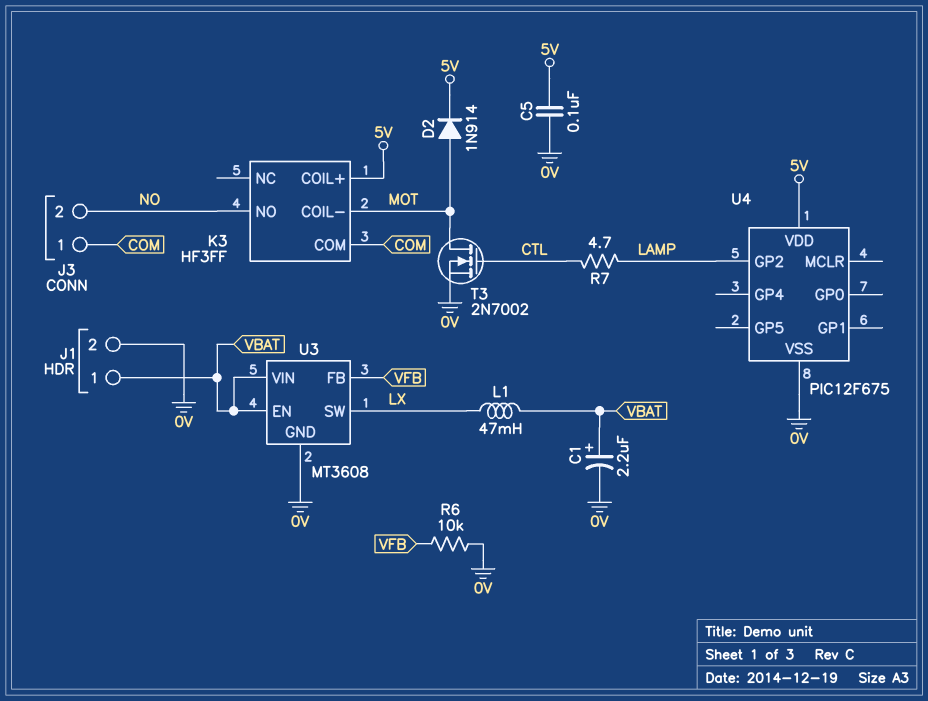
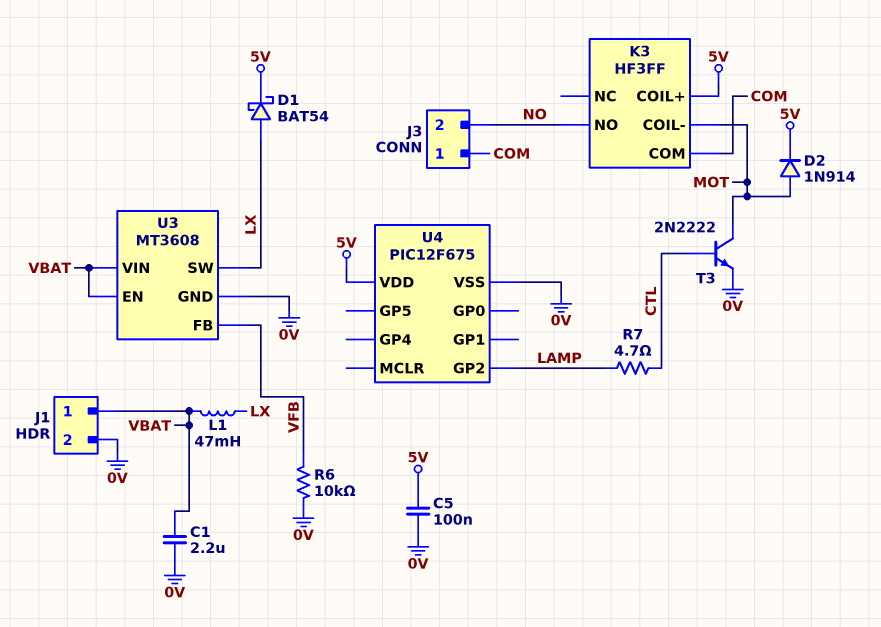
C1: 2.2uF (plus VBAT, minus 0V) -> 2.2uF (0V, VBAT)
D1: none -> schottky BAT54 (A LX, K 5V)
T3: NMOS 2N7002 (G CTL, D MOT, S 0V) -> NPN 2N2222 (B CTL, C MOT, E 0V)

